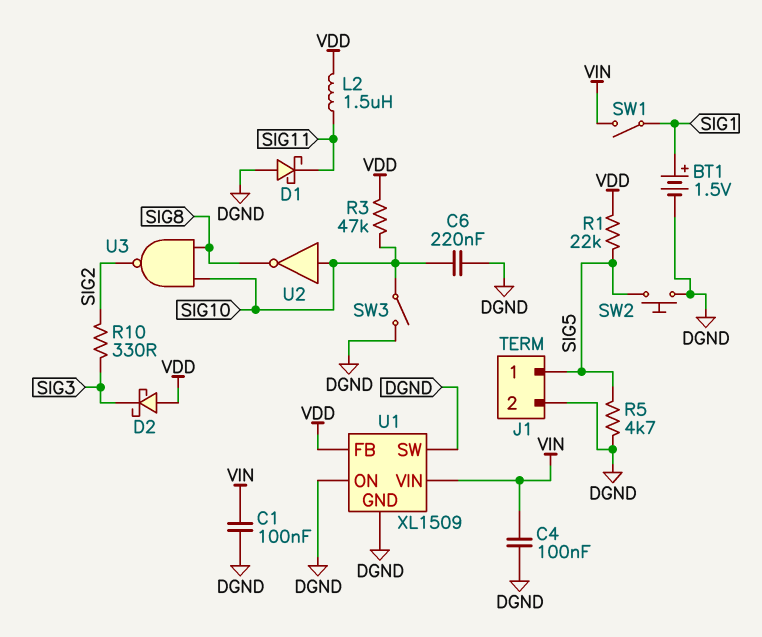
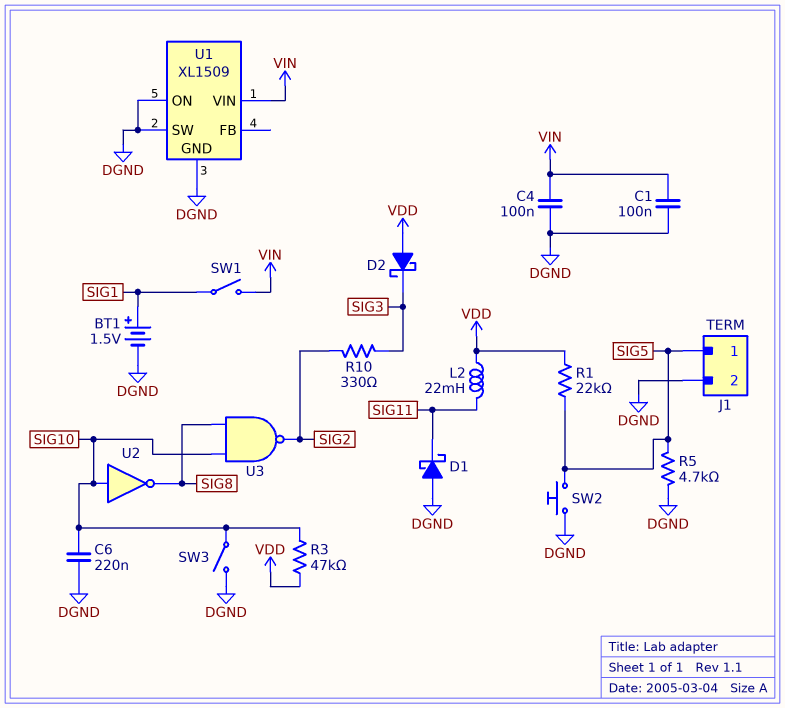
L2: 1.5uH (SIG11, VDD) -> 22mH (SIG11, VDD)
U1 pin FB: VDD -> none

